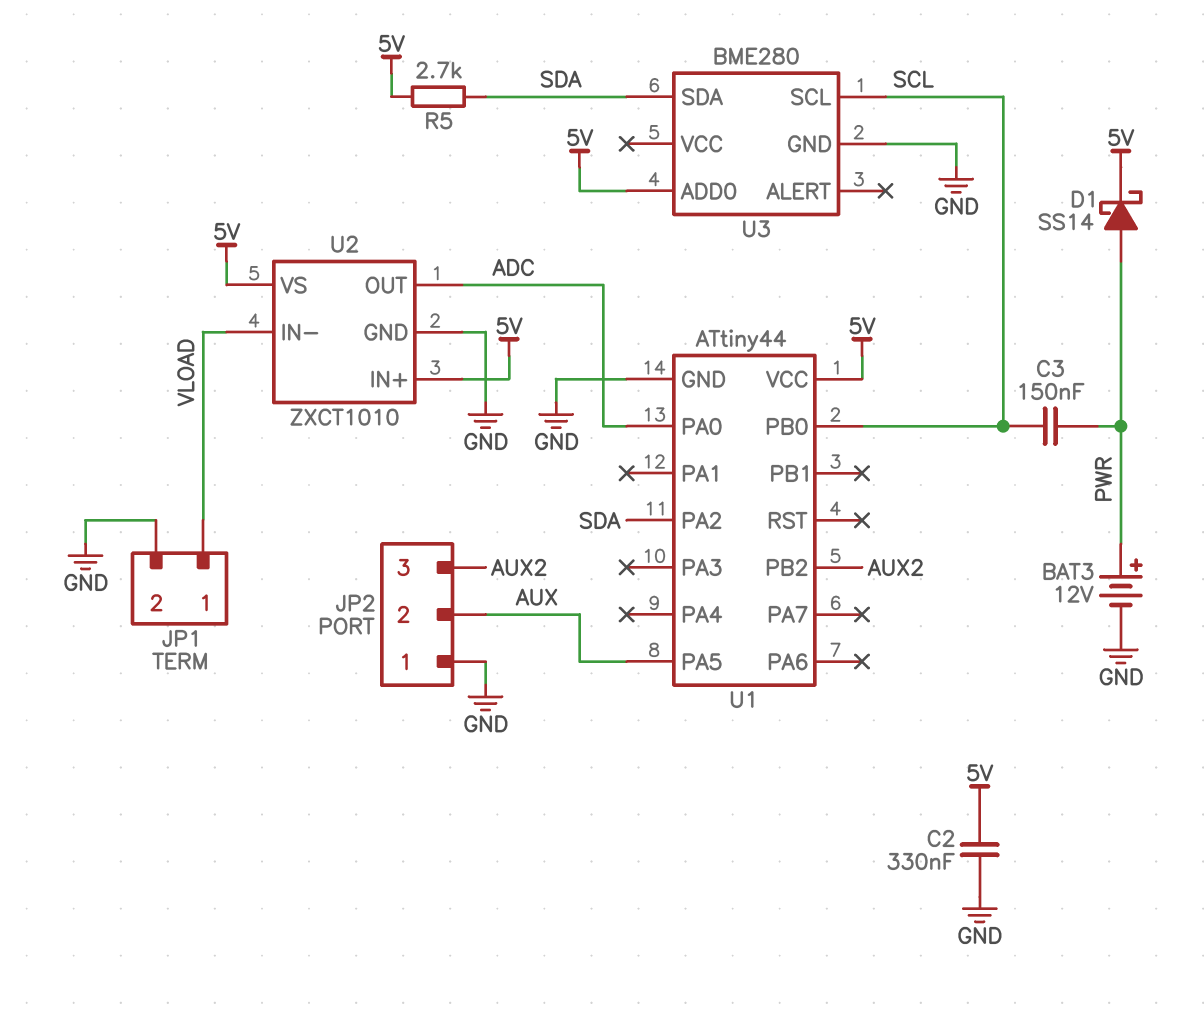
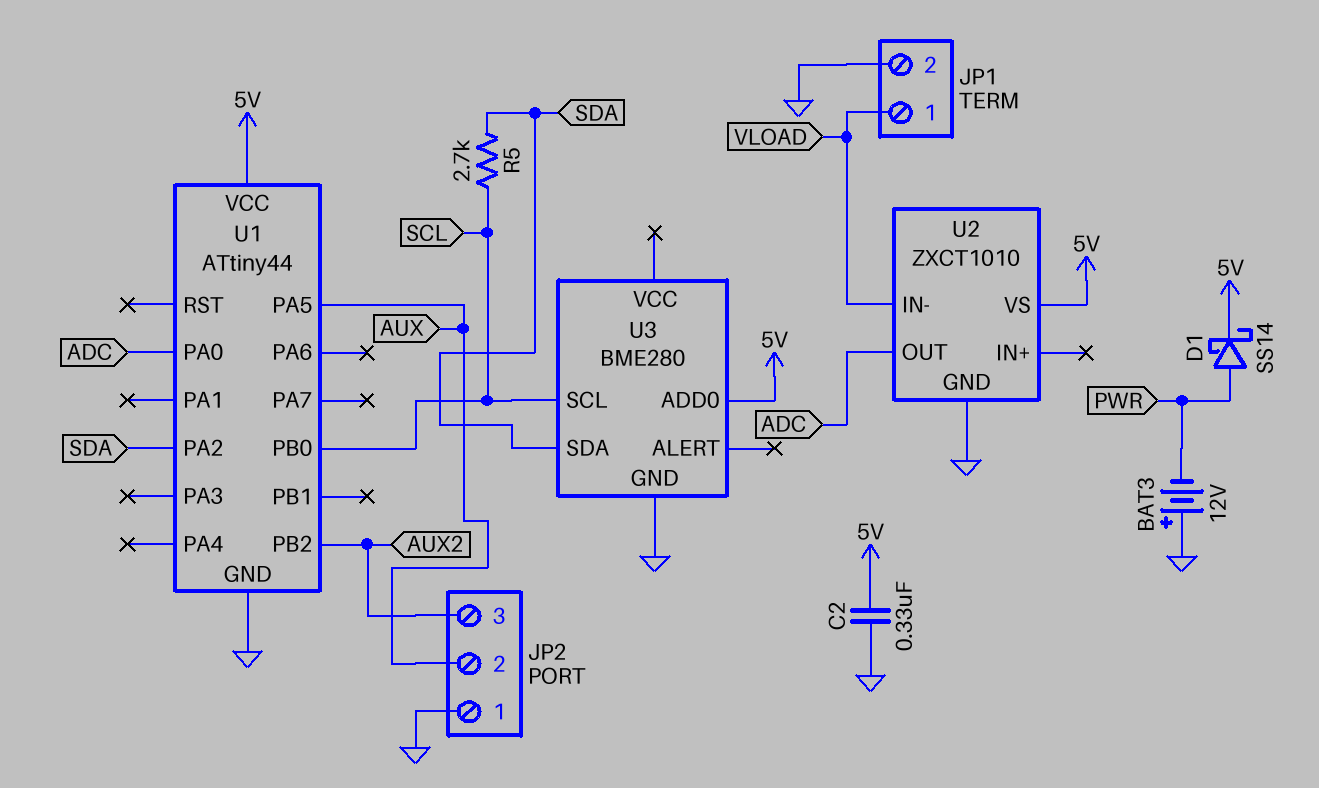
BAT3: 12V (plus PWR, minus GND) -> 12V (plus GND, minus PWR)
C3: 150nF (PWR, SCL) -> none
R5: 2.7k (5V, SDA) -> 2.7k (SCL, SDA)
U2 pin IN+: 5V -> none

